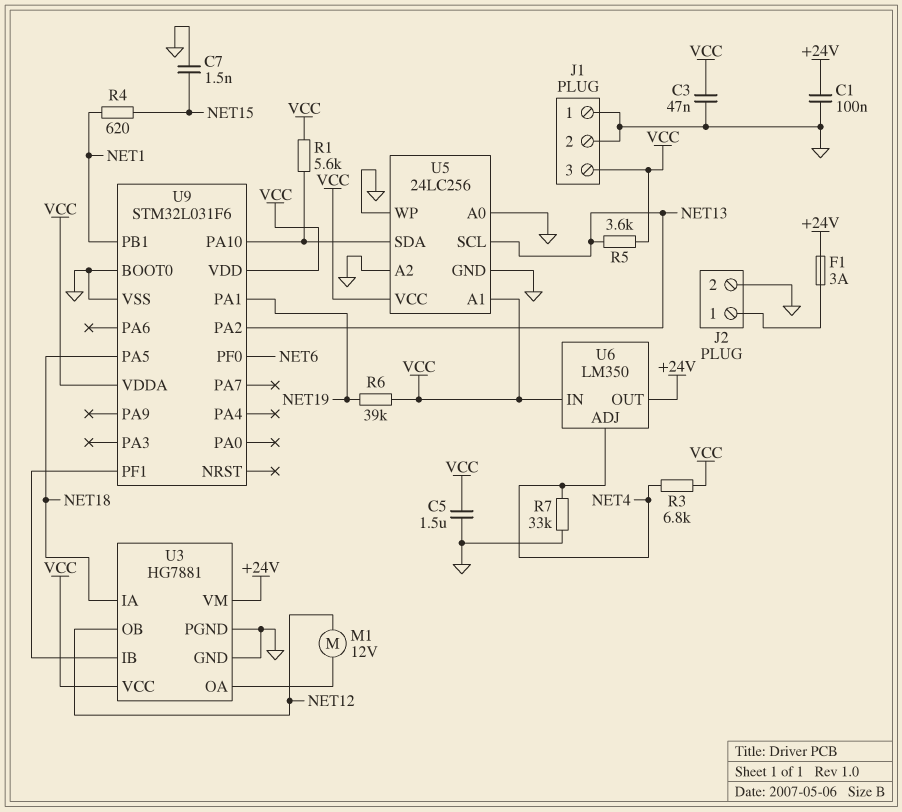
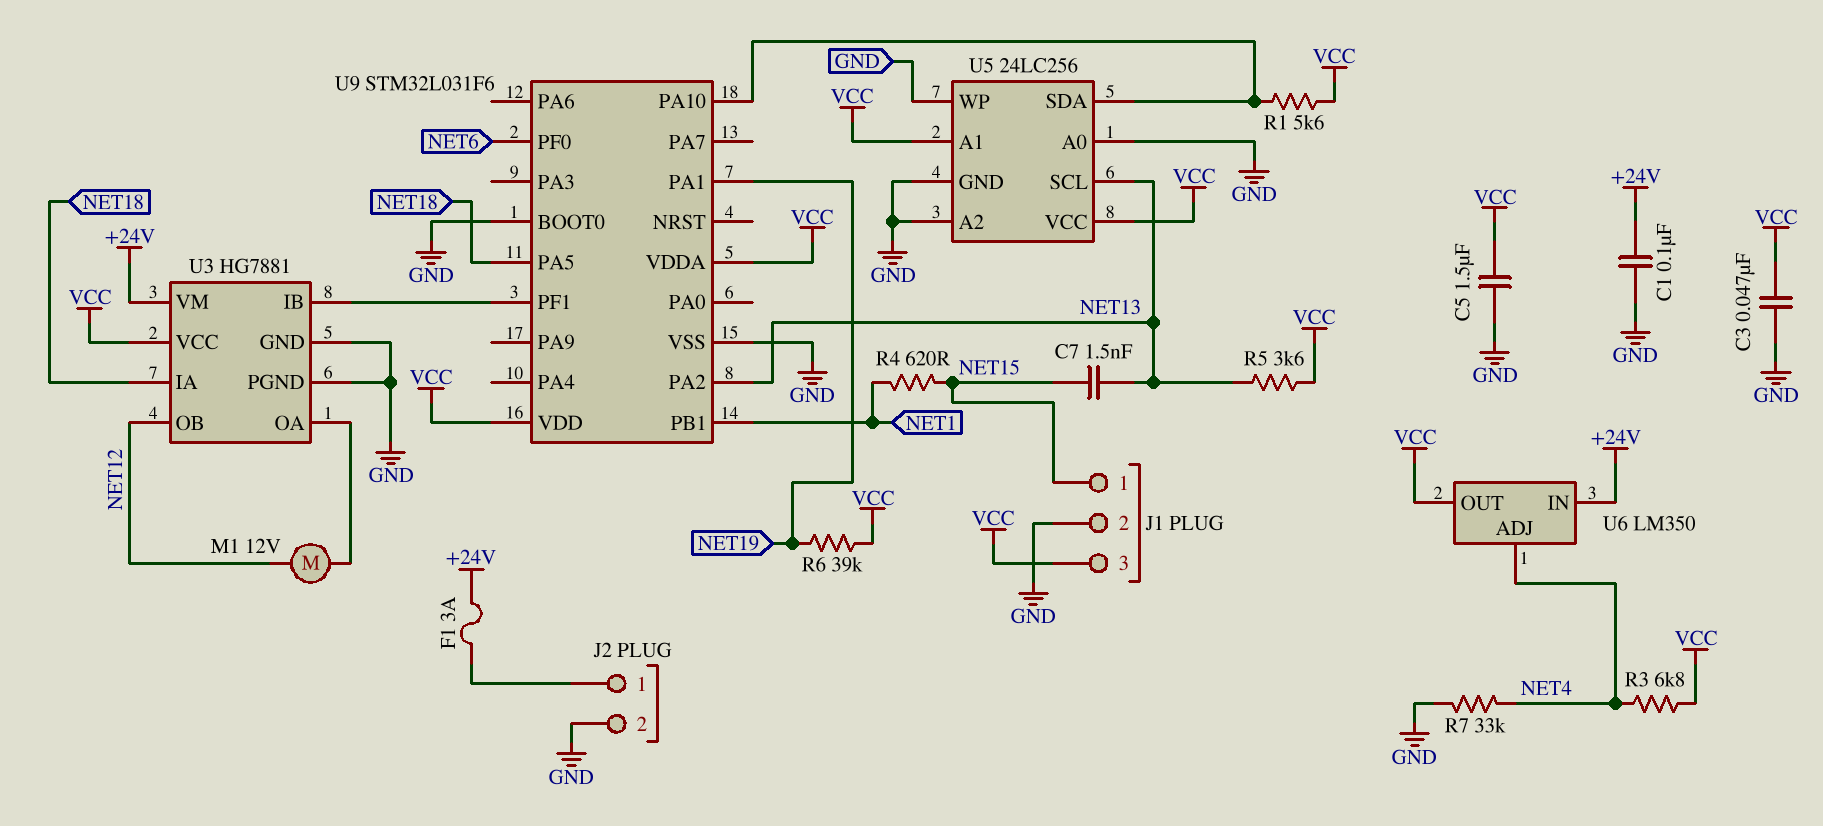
C7: 1.5nF (GND, NET15) -> 1.5nF (NET13, NET15)
J1 pin 1: GND -> NET15
U6 pin IN: VCC -> +24V
U6 pin OUT: +24V -> VCC

